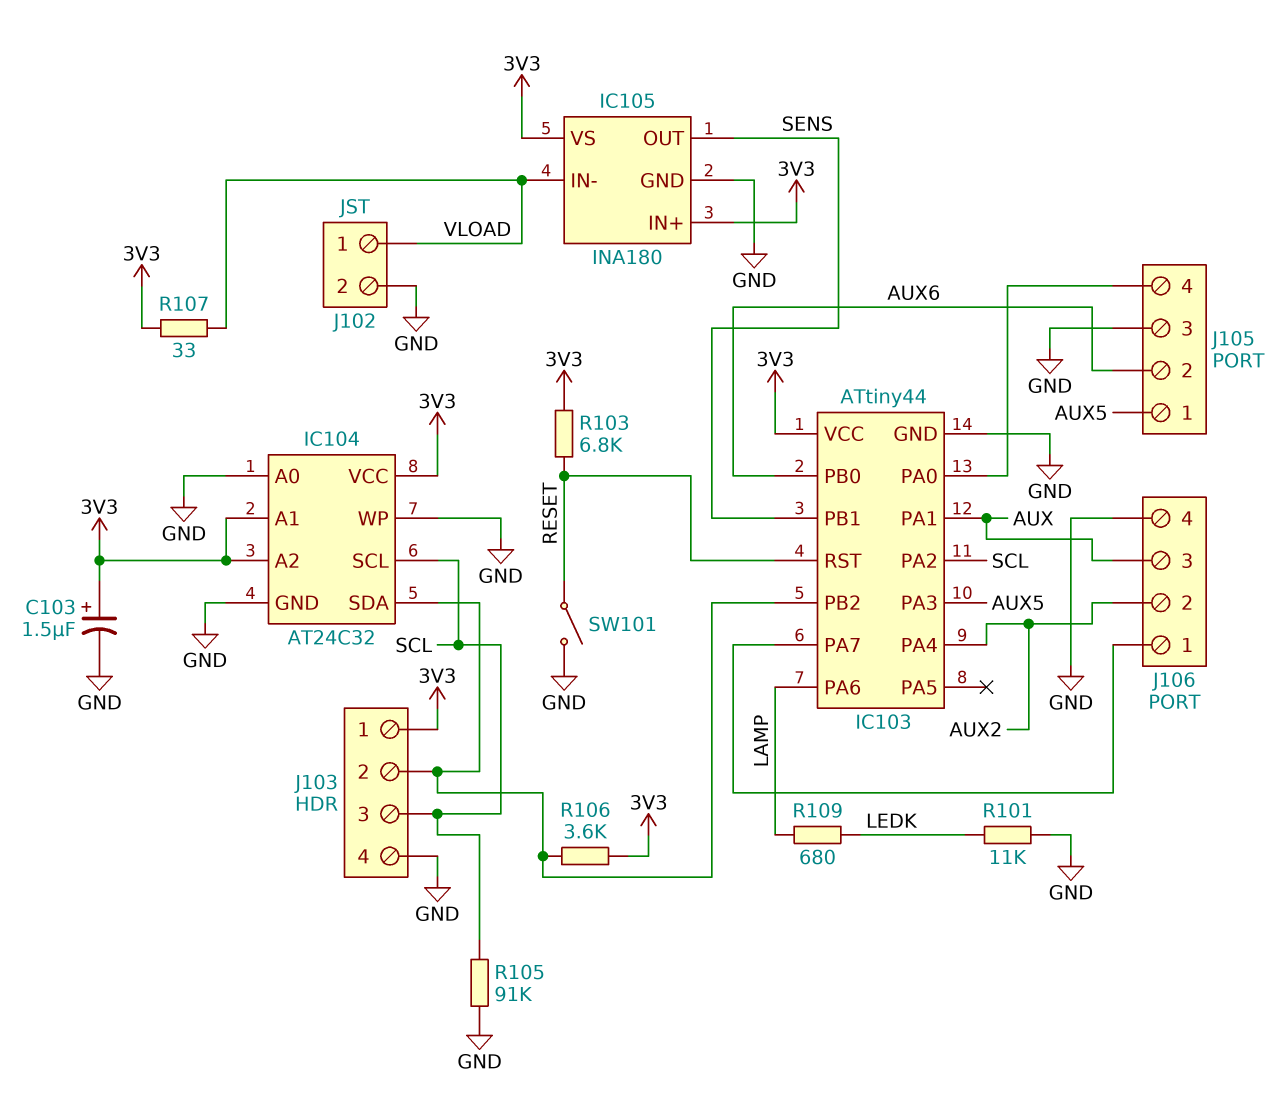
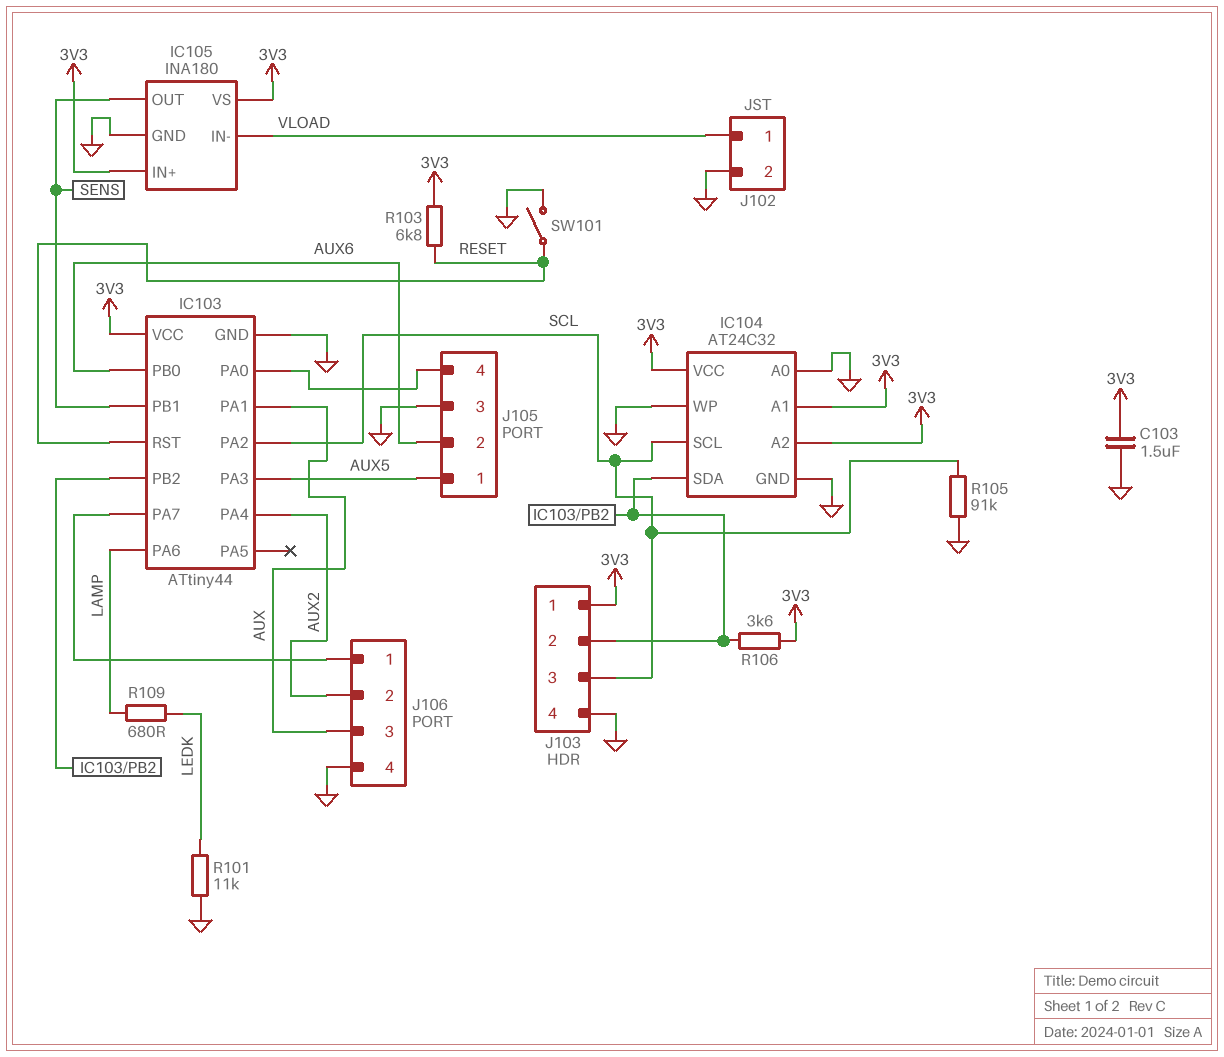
C103: 1.5uF (plus 3V3, minus GND) -> 1.5uF (3V3, GND)
R107: 33 (3V3, VLOAD) -> none

